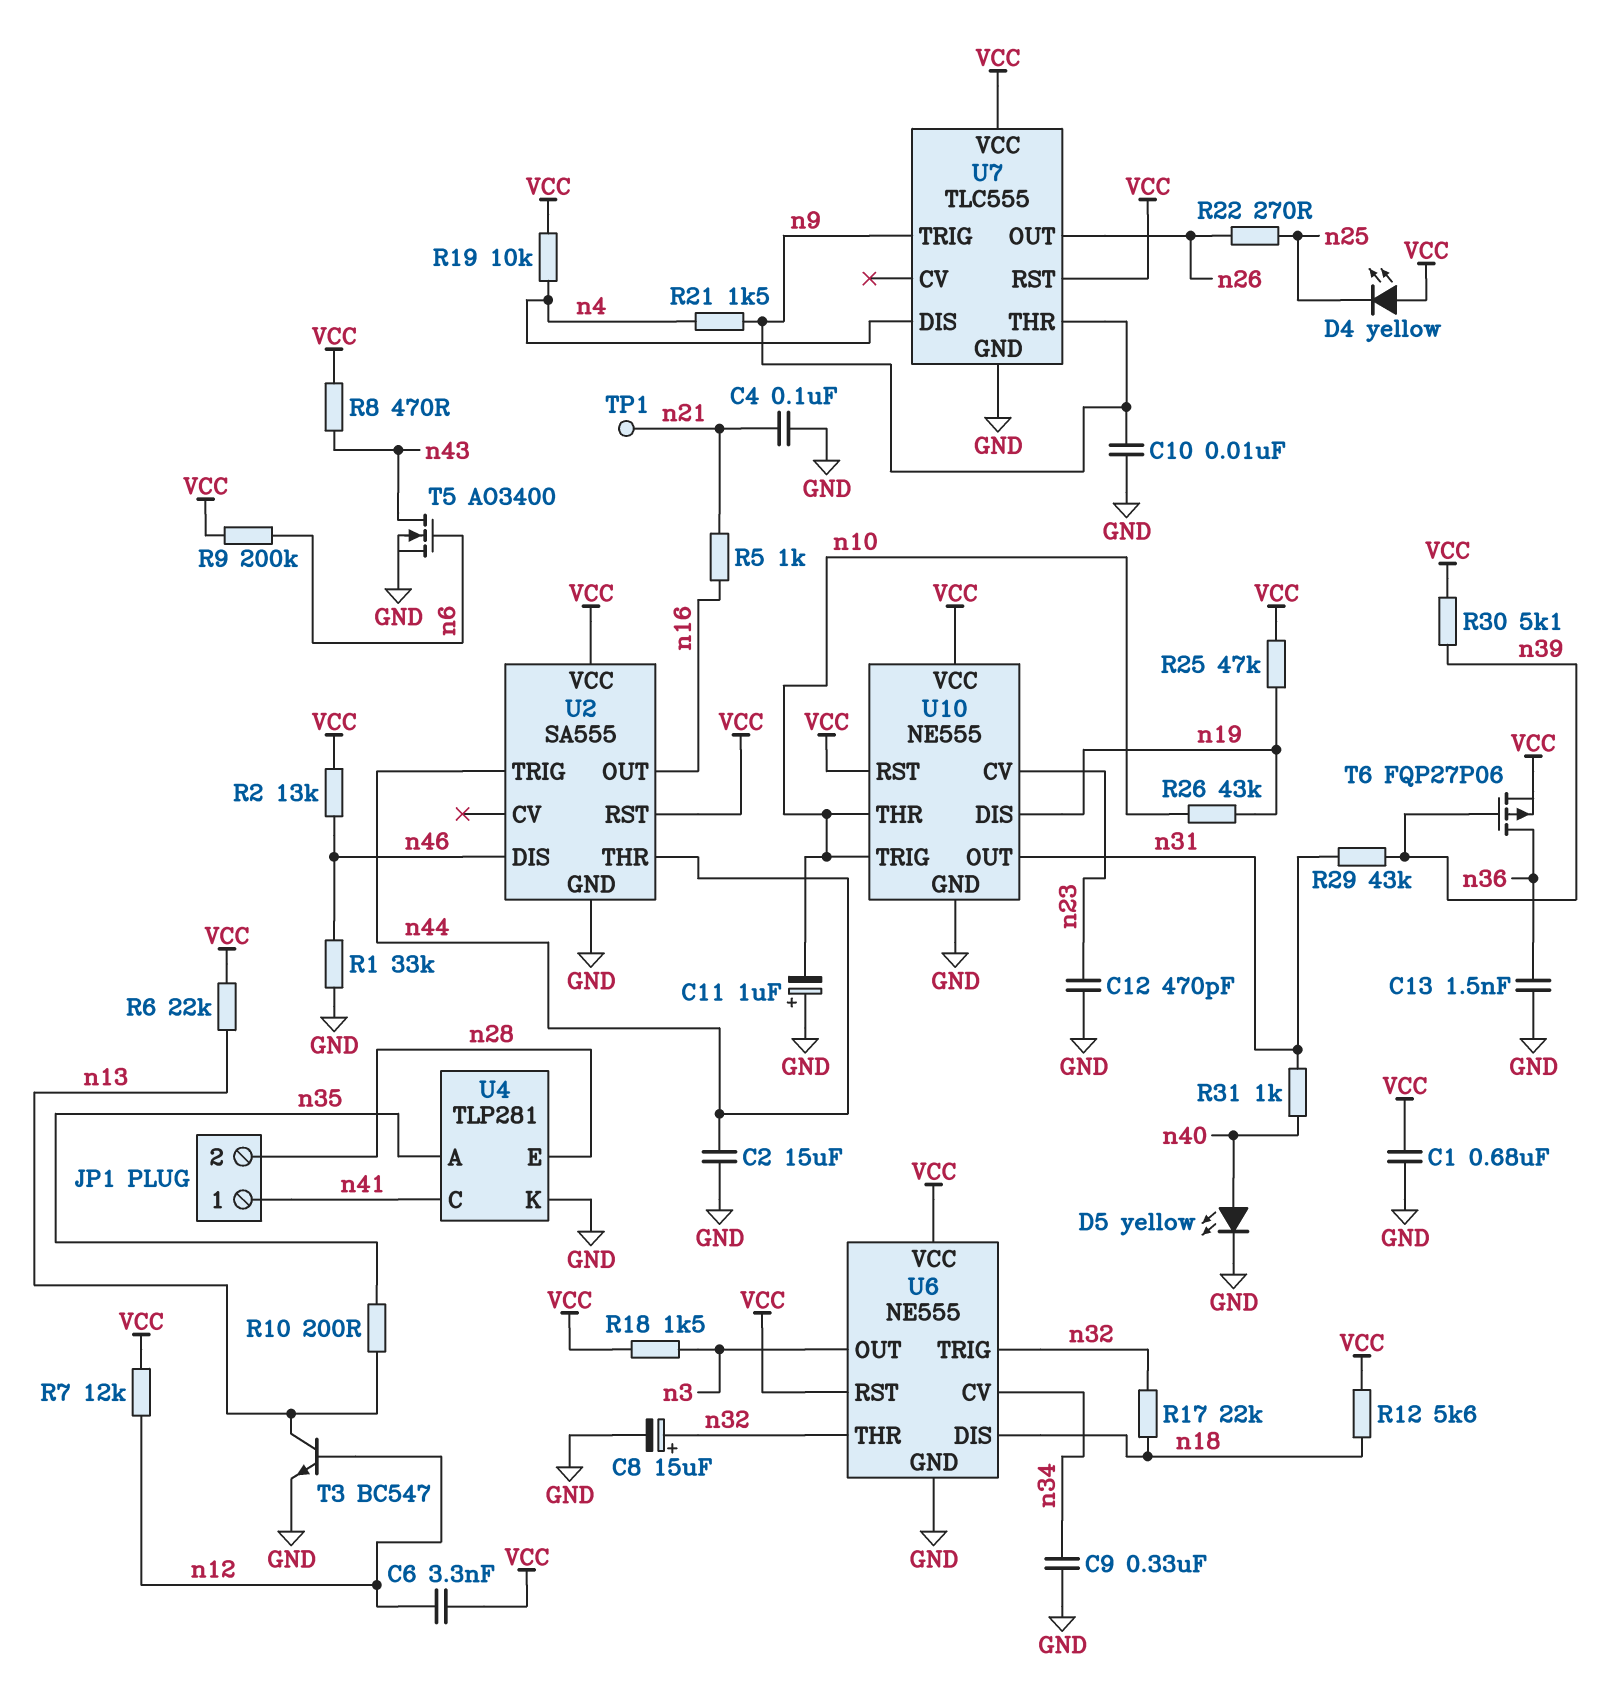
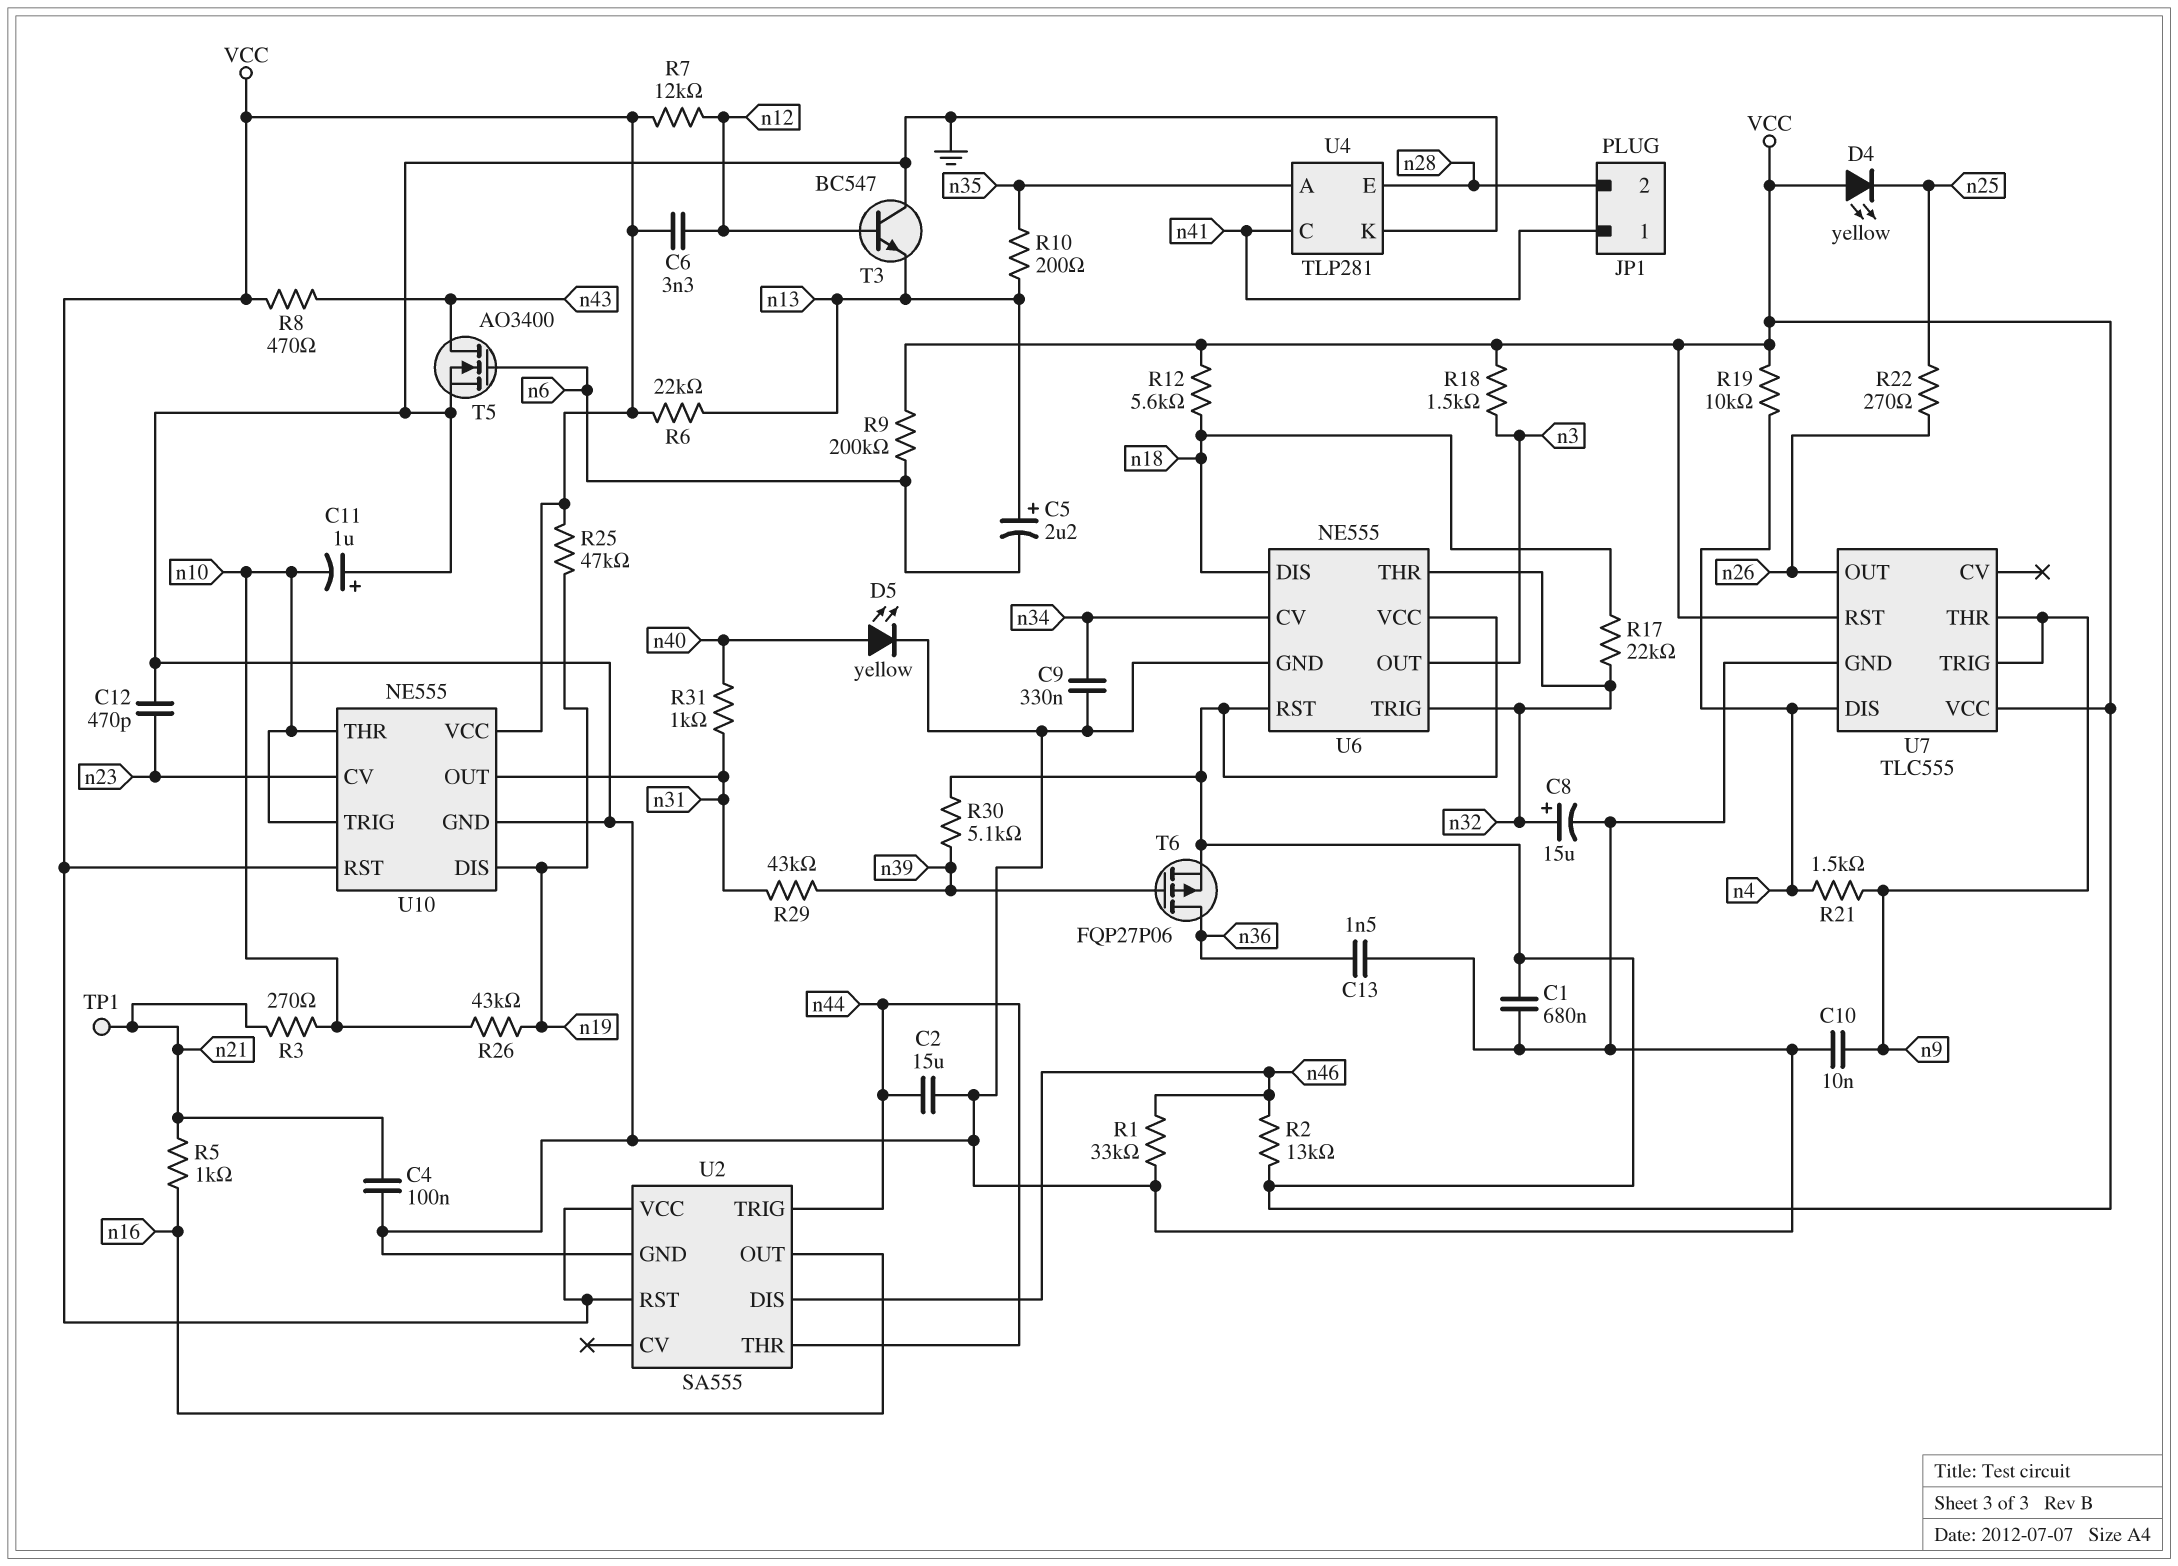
C5: none -> 2.2uF (plus n13, minus n6)
R3: none -> 270 (n10, n21)
T3: NPN BC547 (B n12, C n13, E GND) -> NPN BC547 (B n12, C GND, E n13)

